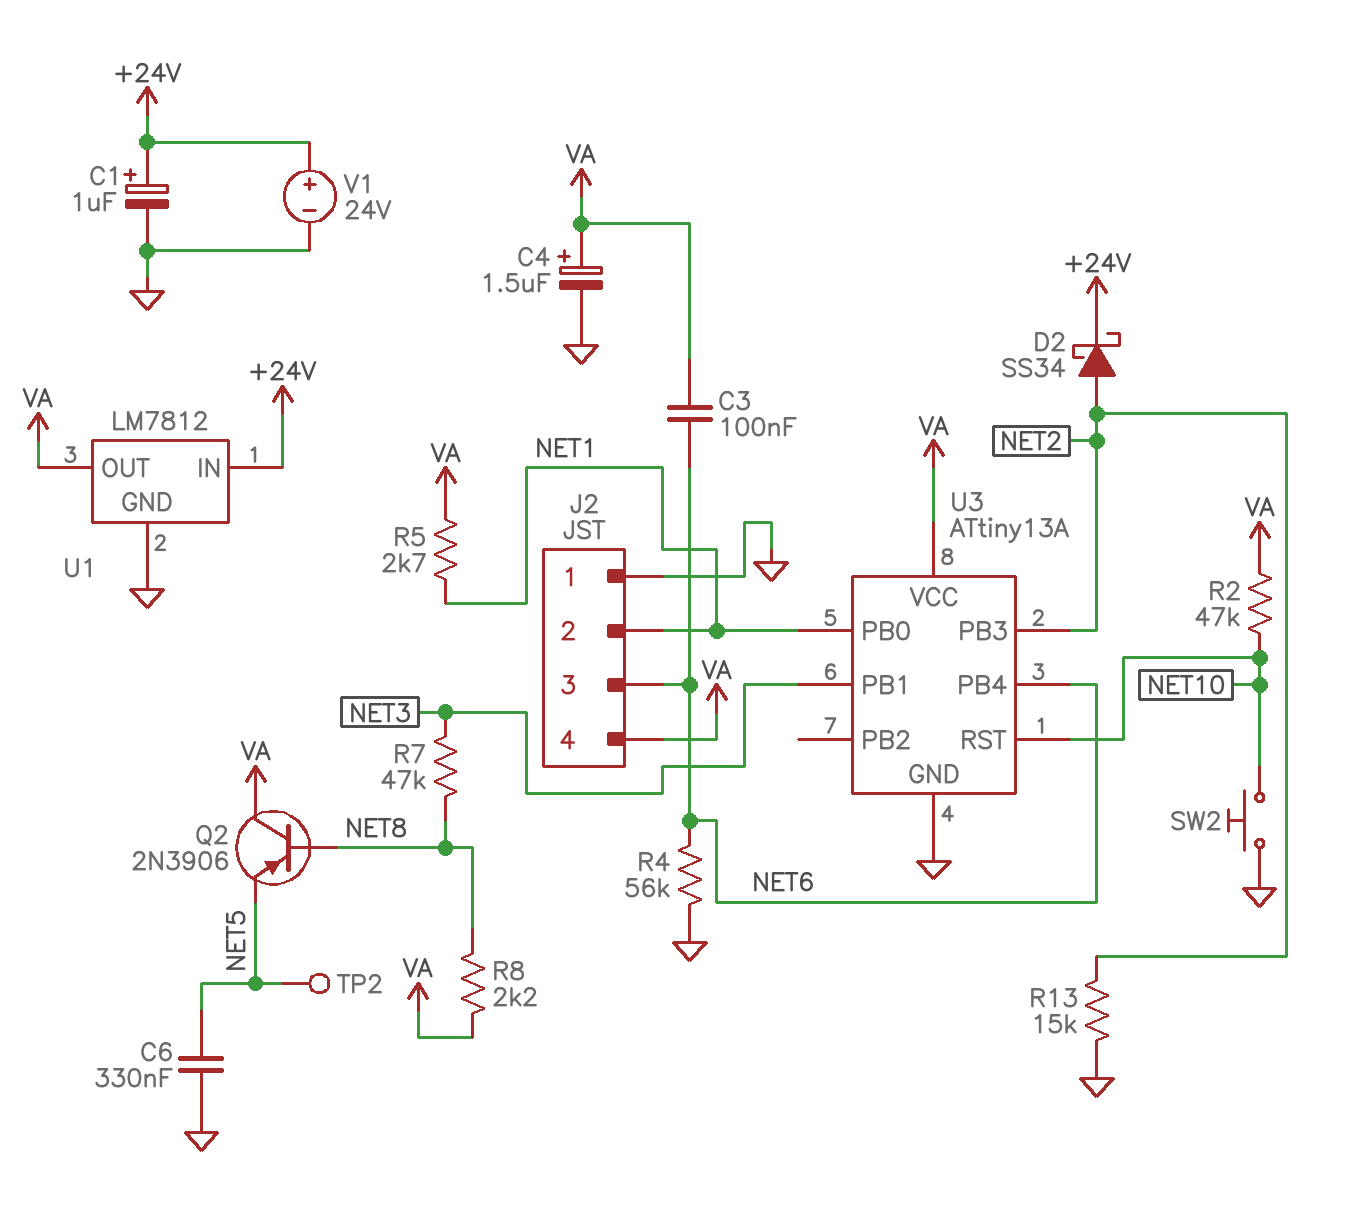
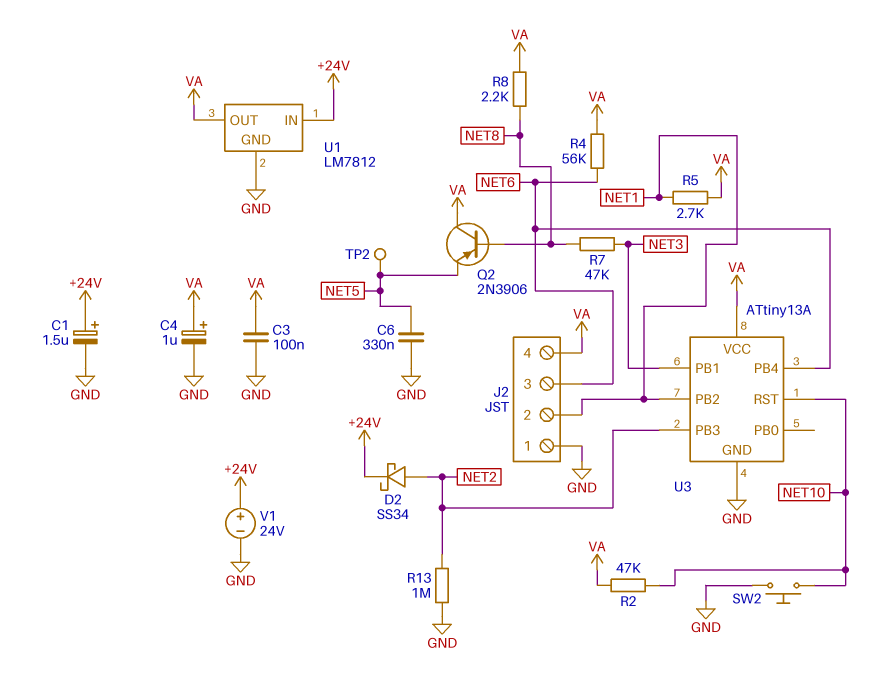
C1: 1uF (plus +24V, minus GND) -> 1.5uF (plus +24V, minus GND)
C3: 100nF (NET6, VA) -> 100nF (GND, VA)
C4: 1.5uF (plus VA, minus GND) -> 1uF (plus VA, minus GND)
R4: 56k (GND, NET6) -> 56k (NET6, VA)
R13: 15k (GND, NET2) -> 1M (GND, NET2)
U3 pin PB0: NET1 -> none
U3 pin PB2: none -> NET1

